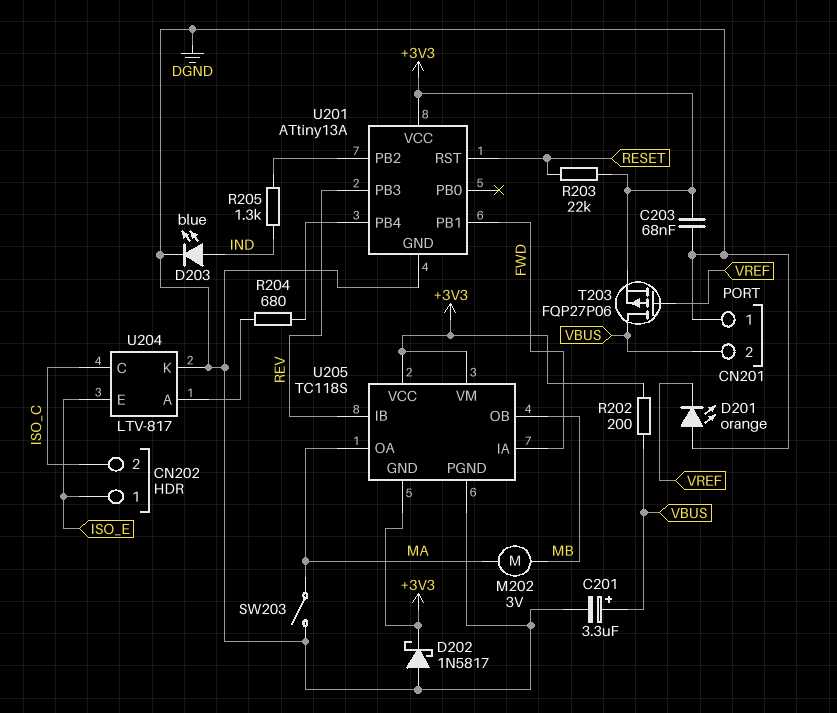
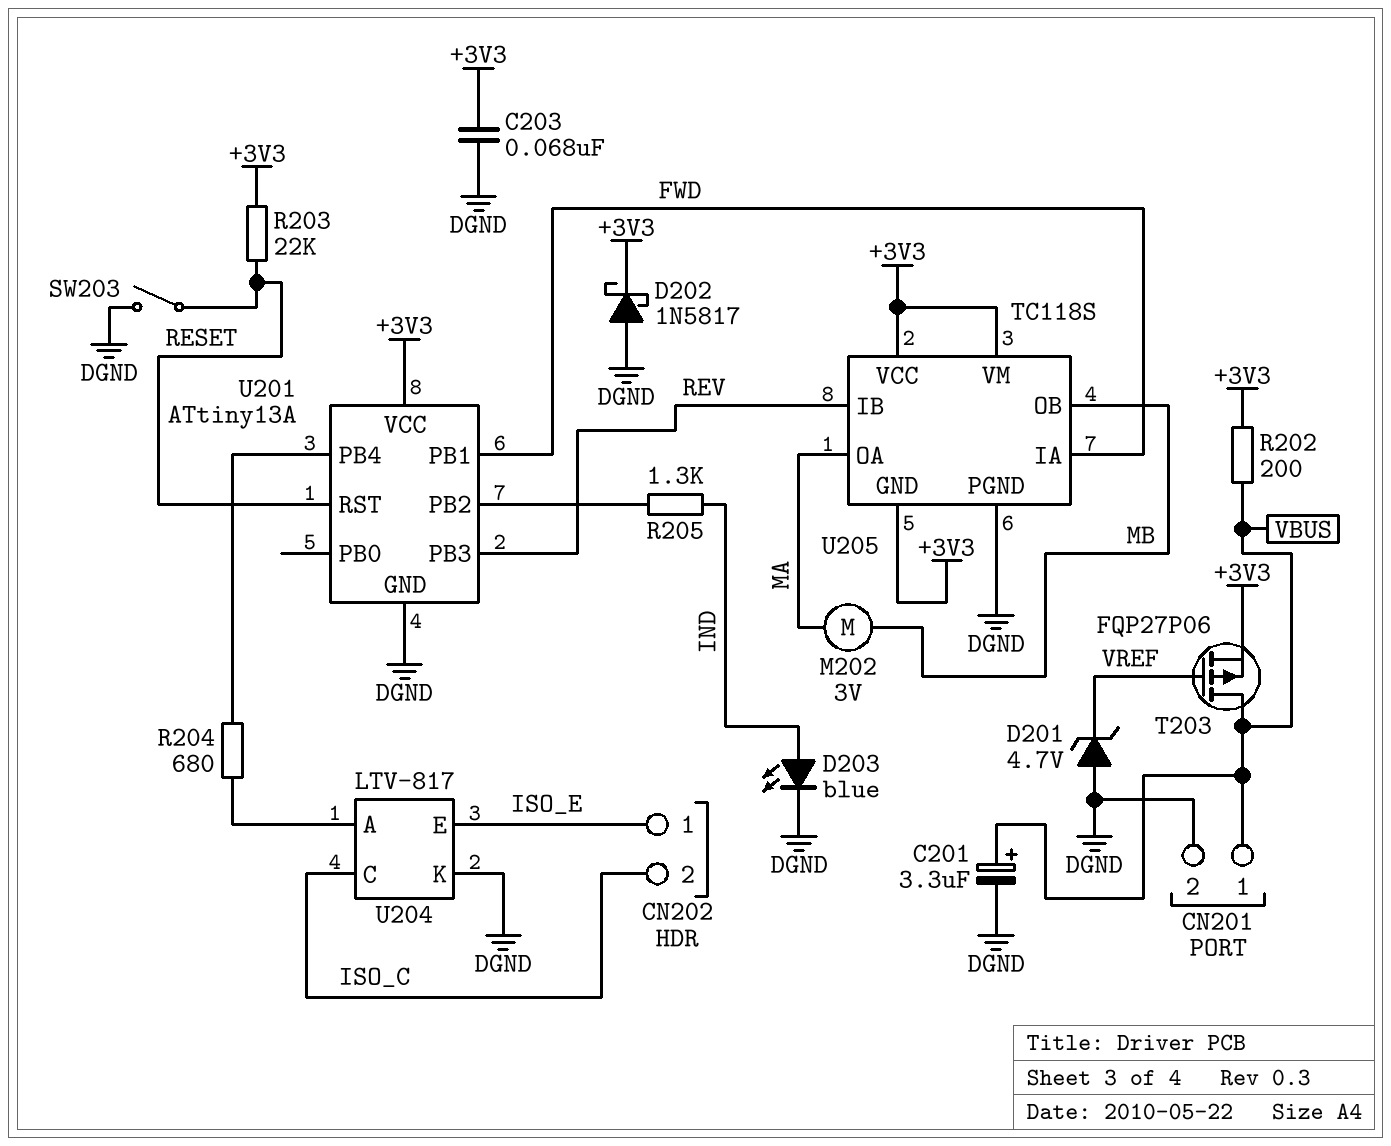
CN201 pin 1: DGND -> VBUS
CN201 pin 2: VBUS -> DGND
D201: LED orange (A DGND, K VREF) -> zener 4.7V (A DGND, K VREF)
SW203: switch (DGND, MA) -> switch (DGND, RESET)

